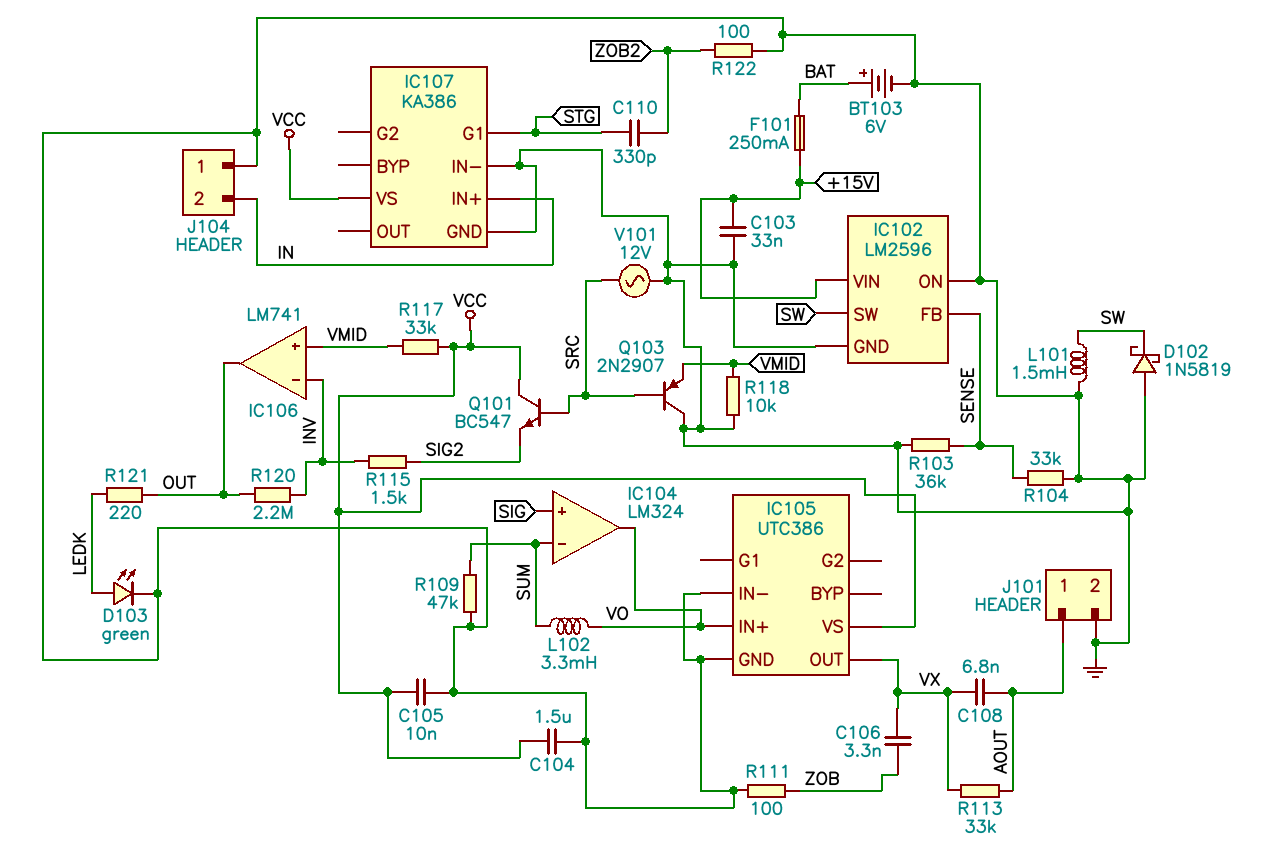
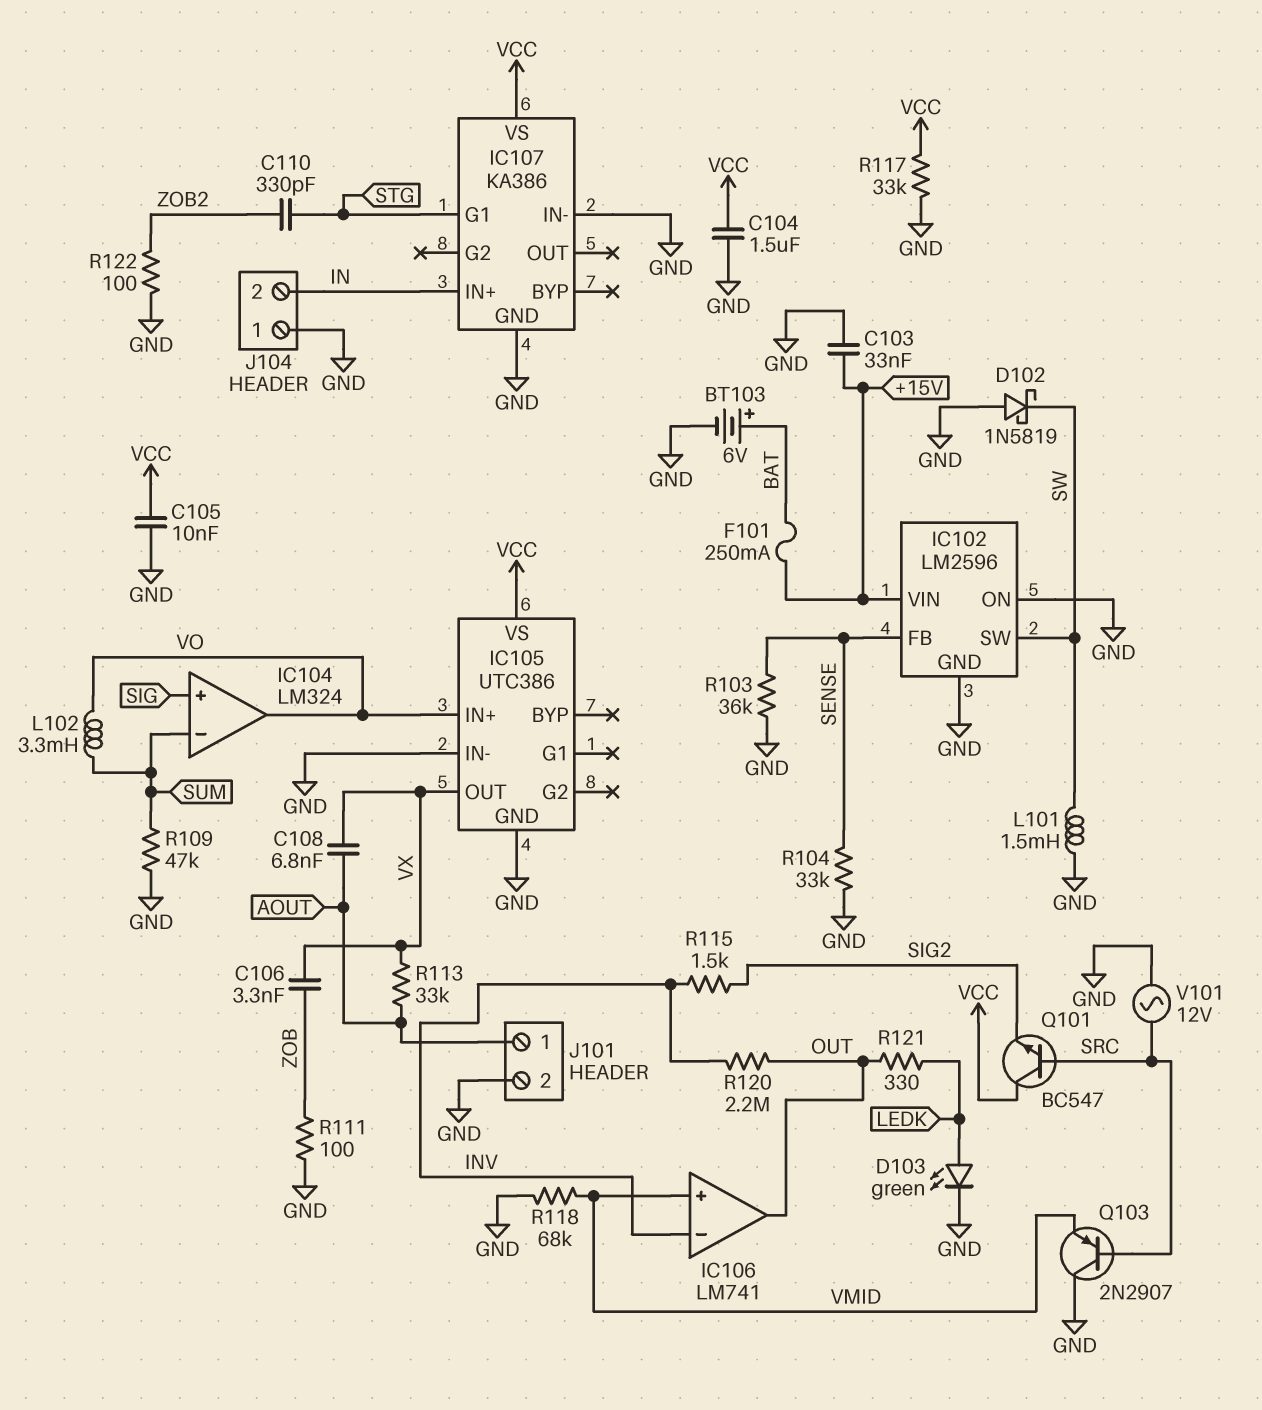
R117: 33k (VCC, VMID) -> 33k (GND, VCC)
R118: 10k (GND, VMID) -> 68k (GND, VMID)
R121: 220 (LEDK, OUT) -> 330 (LEDK, OUT)

